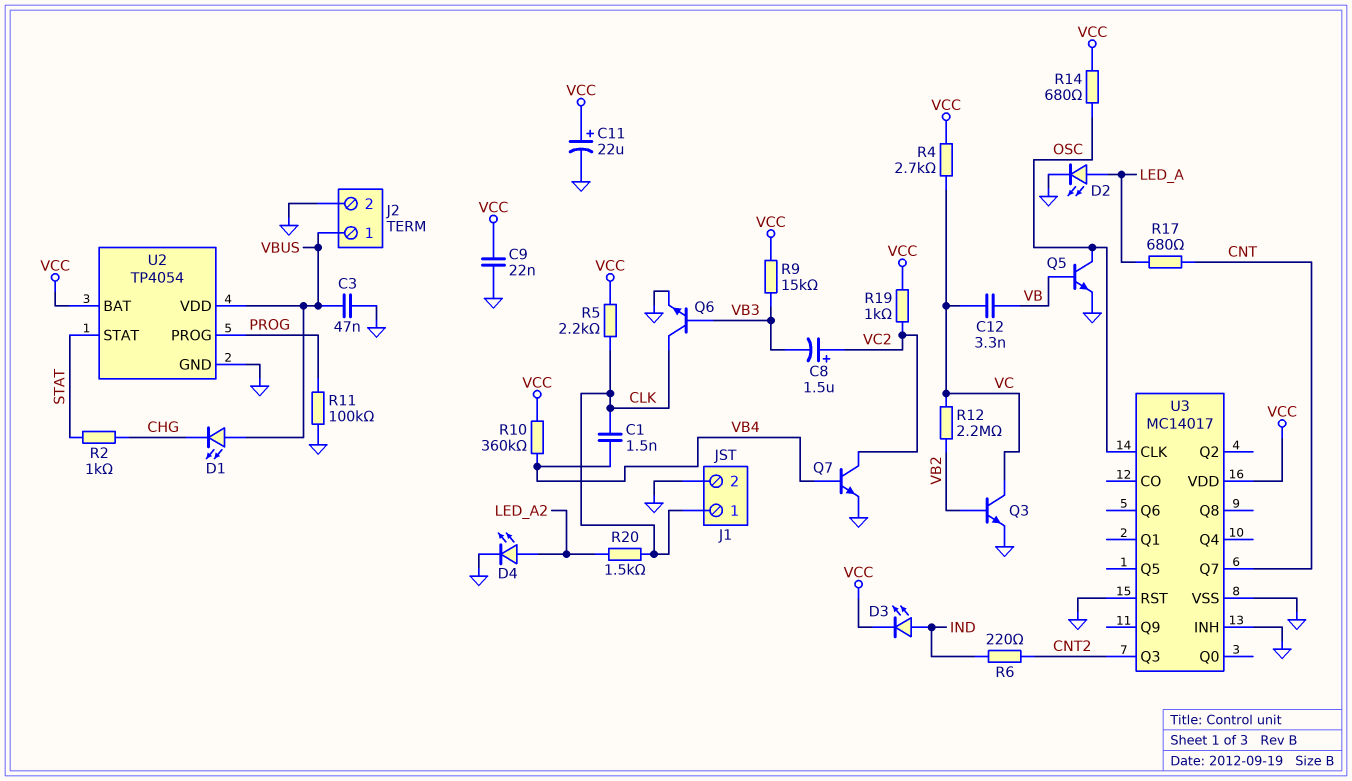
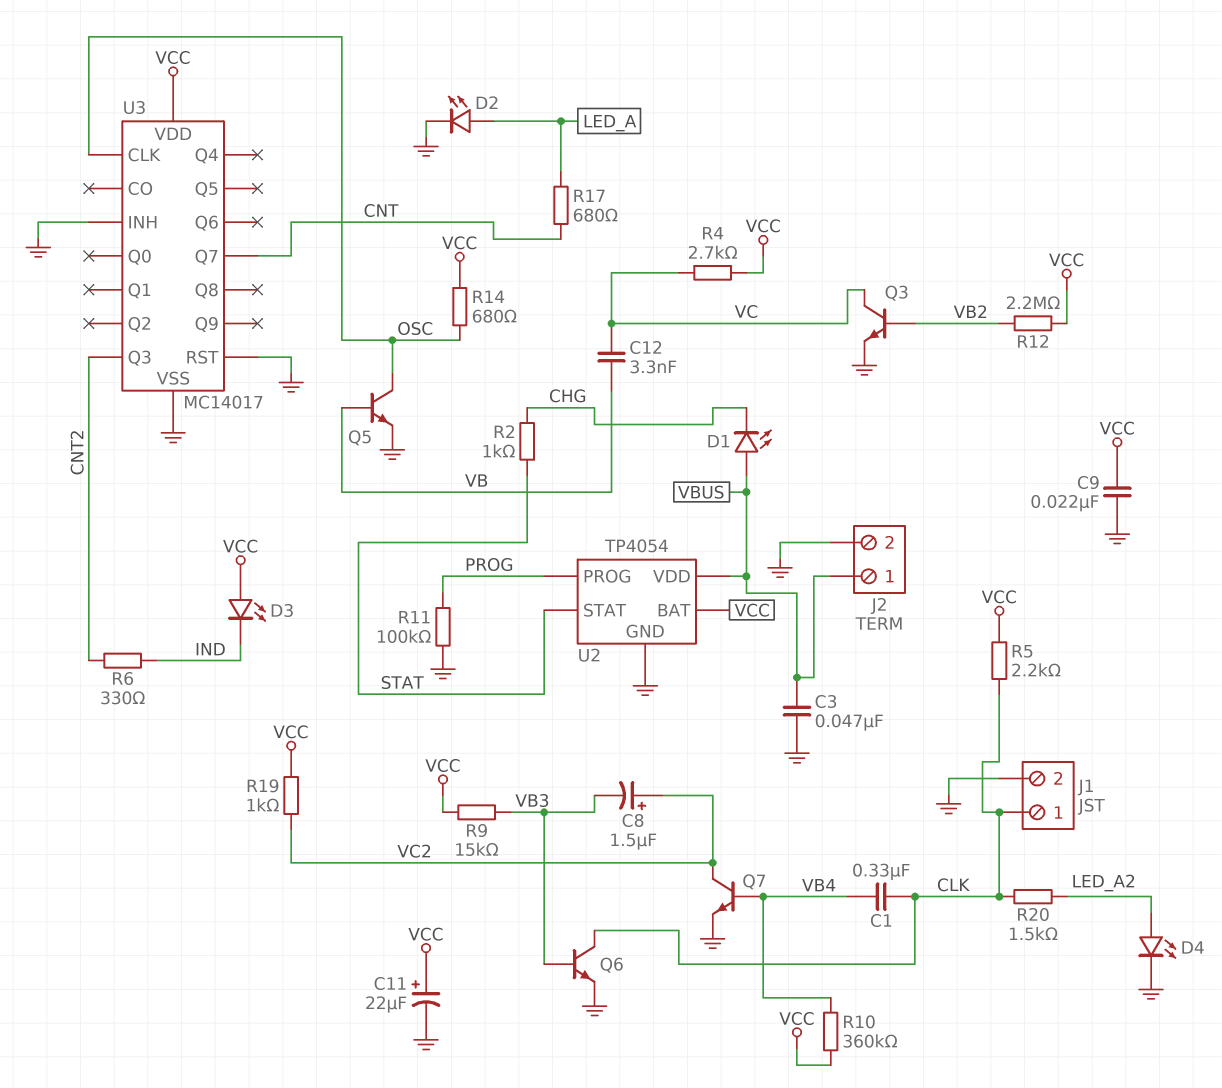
C1: 1.5nF (CLK, VB4) -> 330nF (CLK, VB4)
D3: LED (A IND, K VCC) -> LED (A VCC, K IND)
R6: 220 (CNT2, IND) -> 330 (CNT2, IND)
R12: 2.2M (VB2, VC) -> 2.2M (VB2, VCC)

